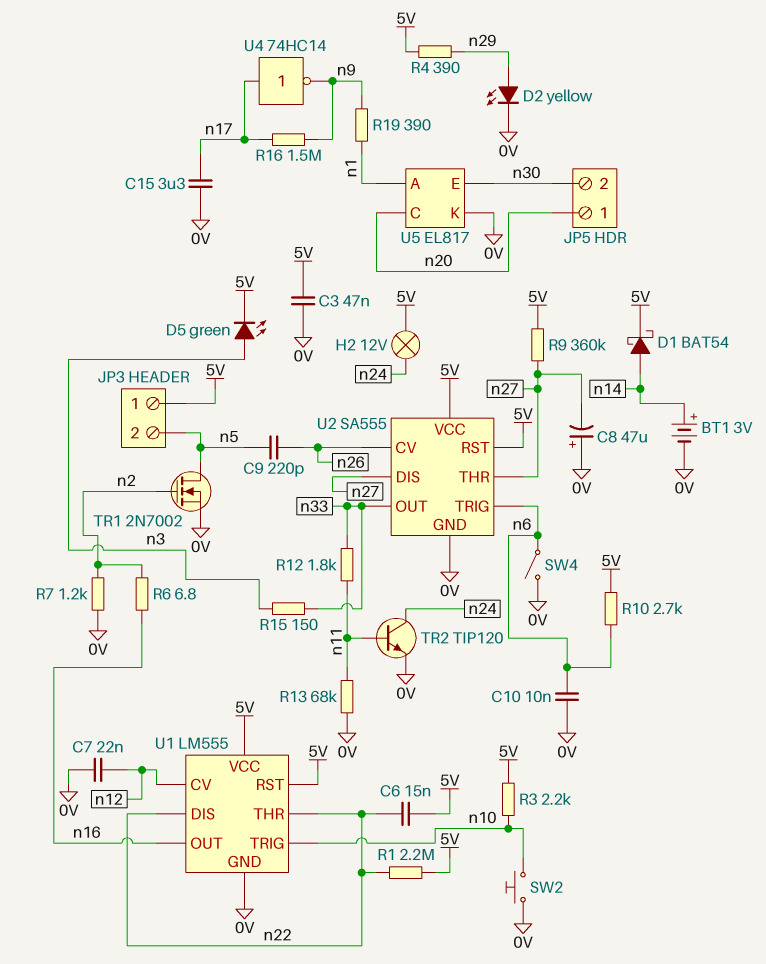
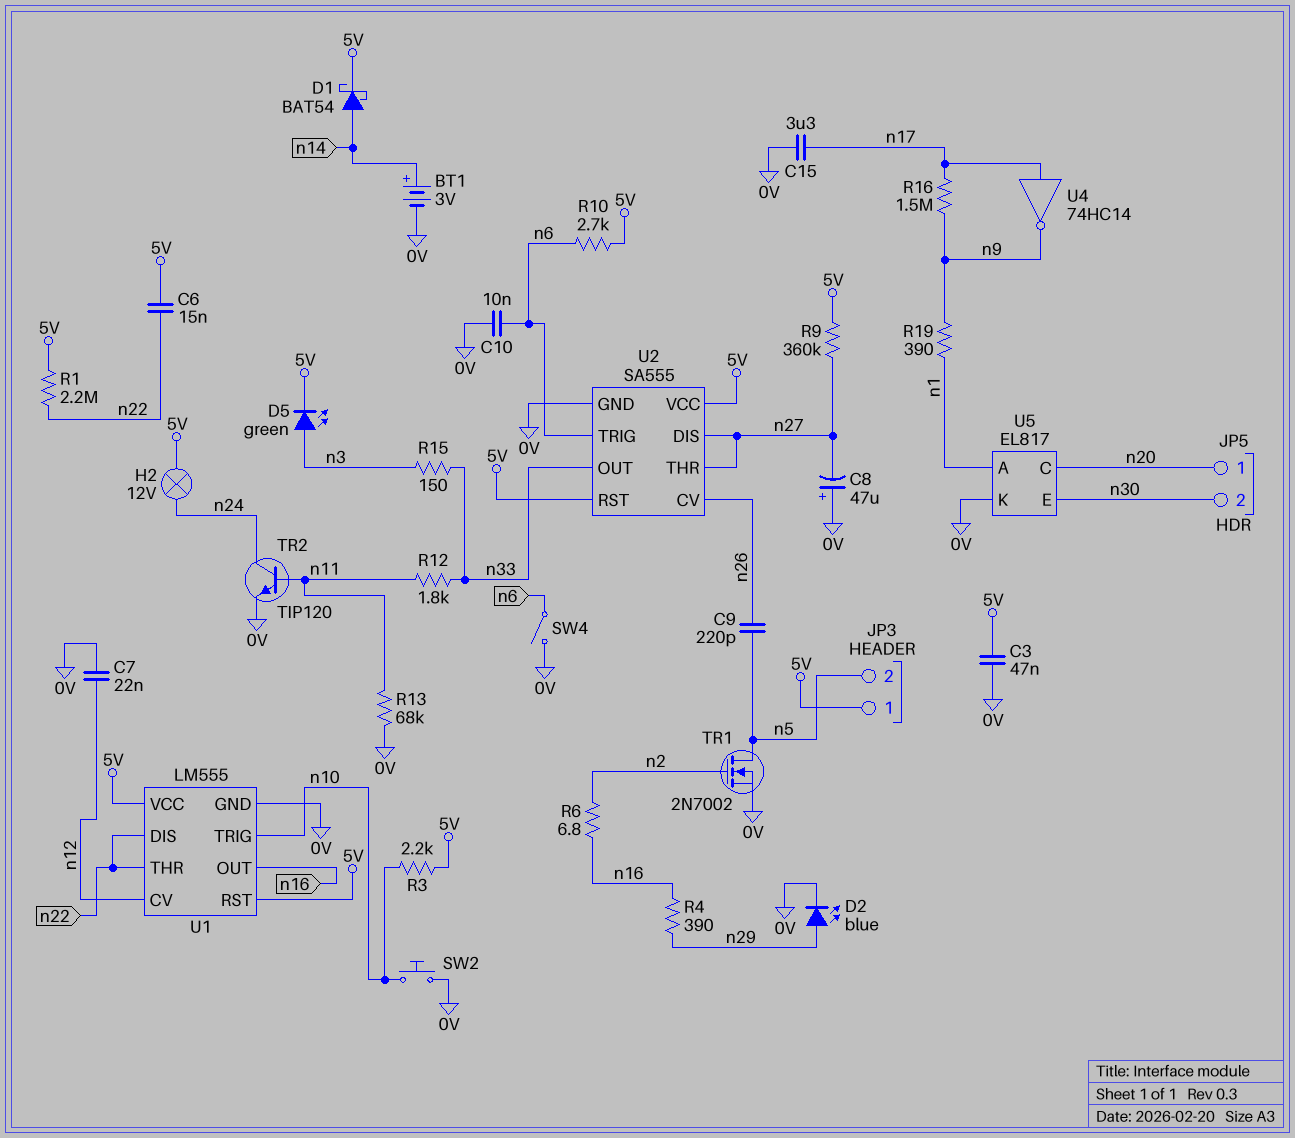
D2: LED yellow (A n29, K 0V) -> LED blue (A n29, K 0V)
R4: 390 (5V, n29) -> 390 (n16, n29)
R7: 1.2k (0V, n2) -> none

